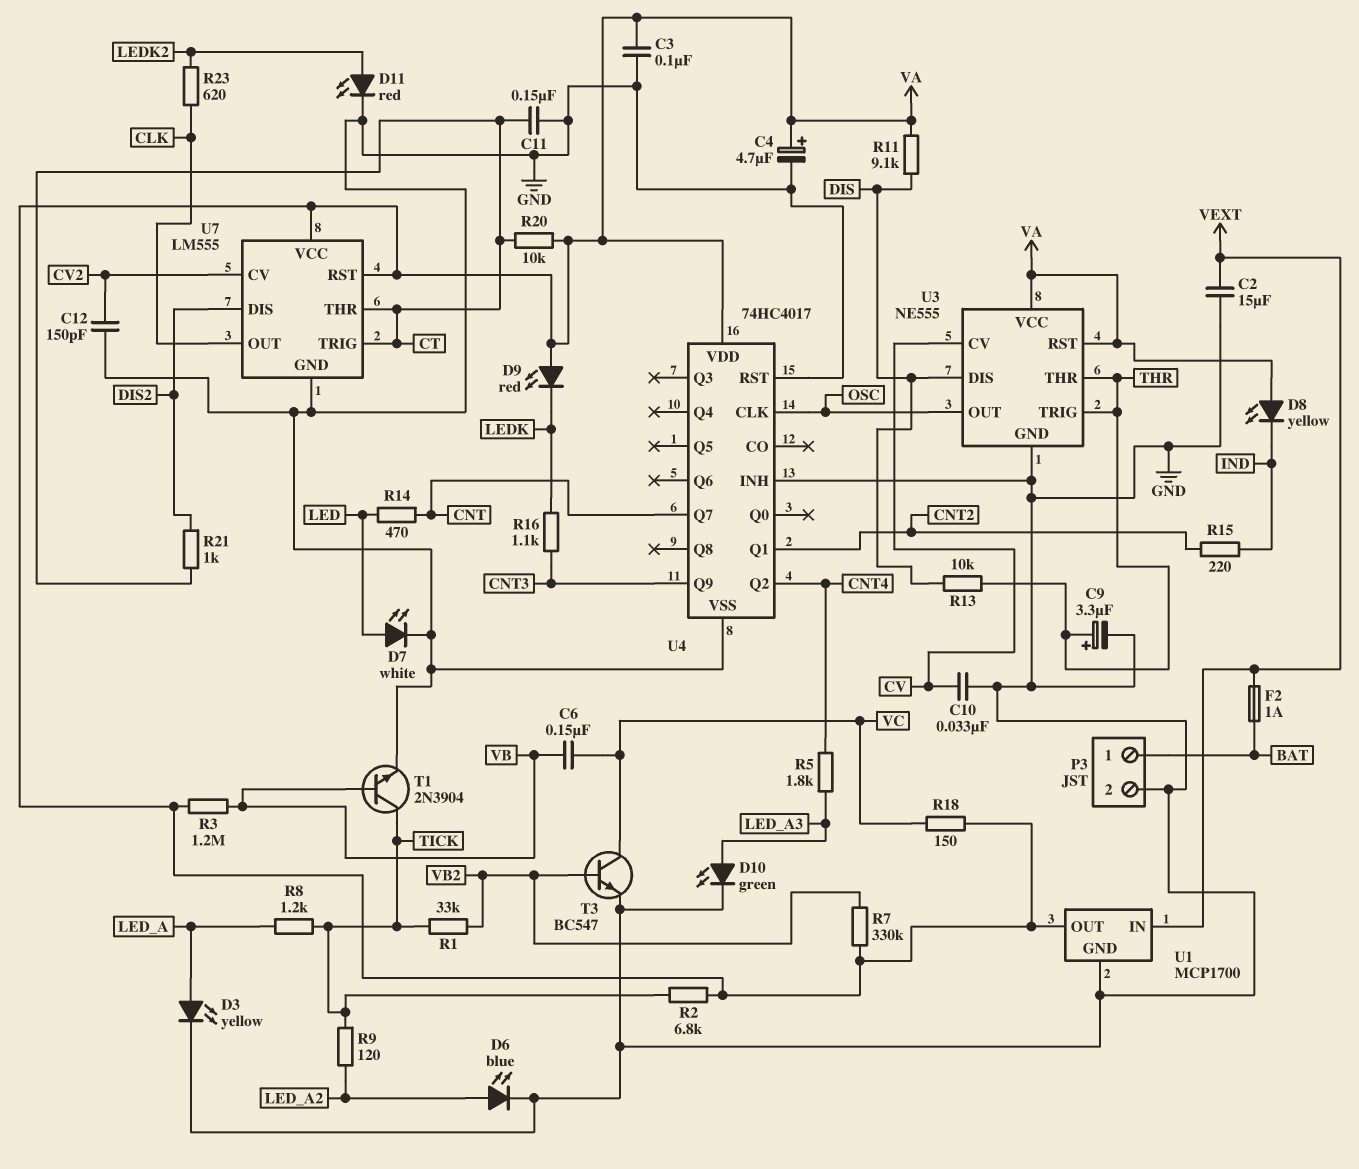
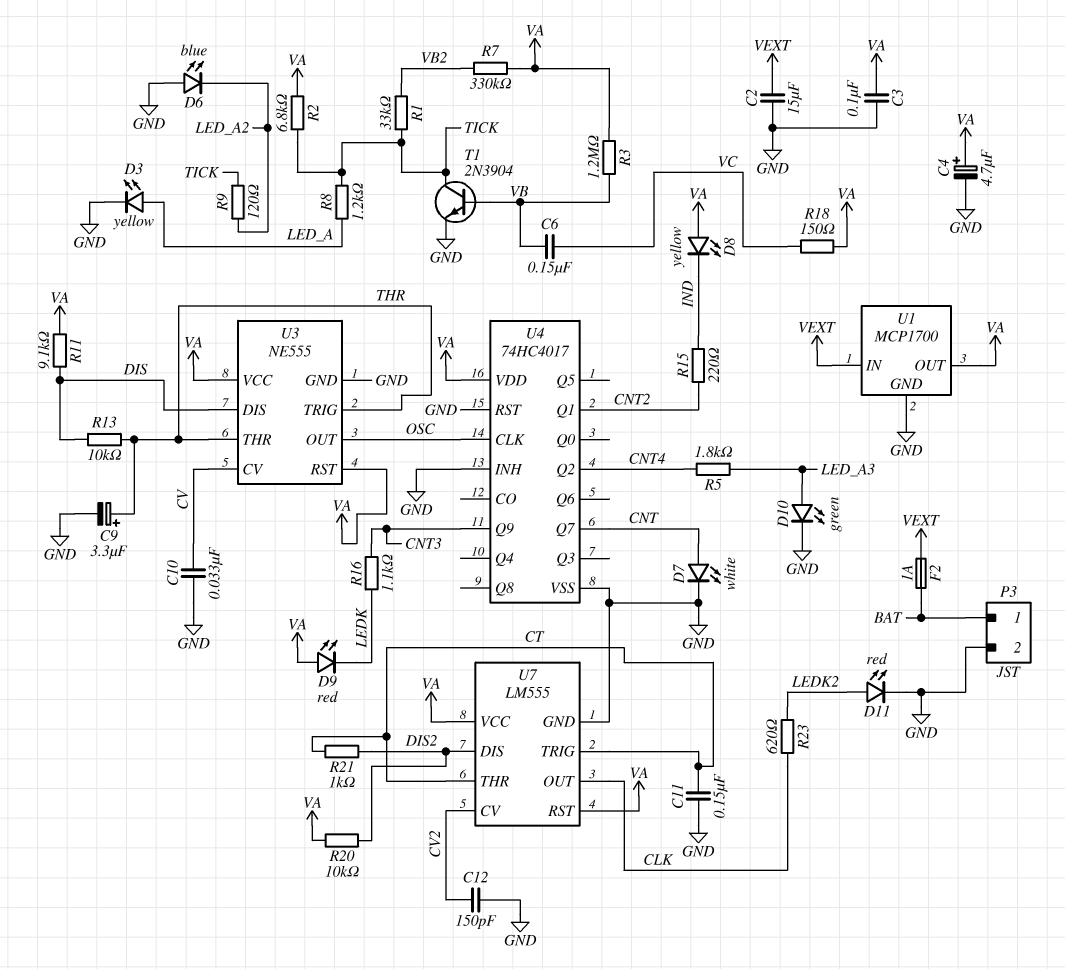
D6: LED blue (A LED_A2, K GND) -> LED blue (A GND, K LED_A2)
D7: LED white (A LED, K GND) -> LED white (A CNT, K GND)
R14: 470 (CNT, LED) -> none
R20: 10k (CT, VA) -> 10k (DIS2, VA)
T3: NPN BC547 (B VB2, C VC, E GND) -> none

